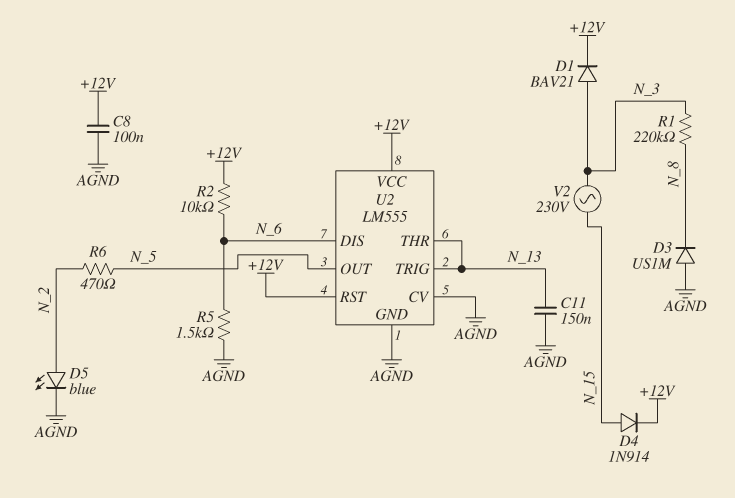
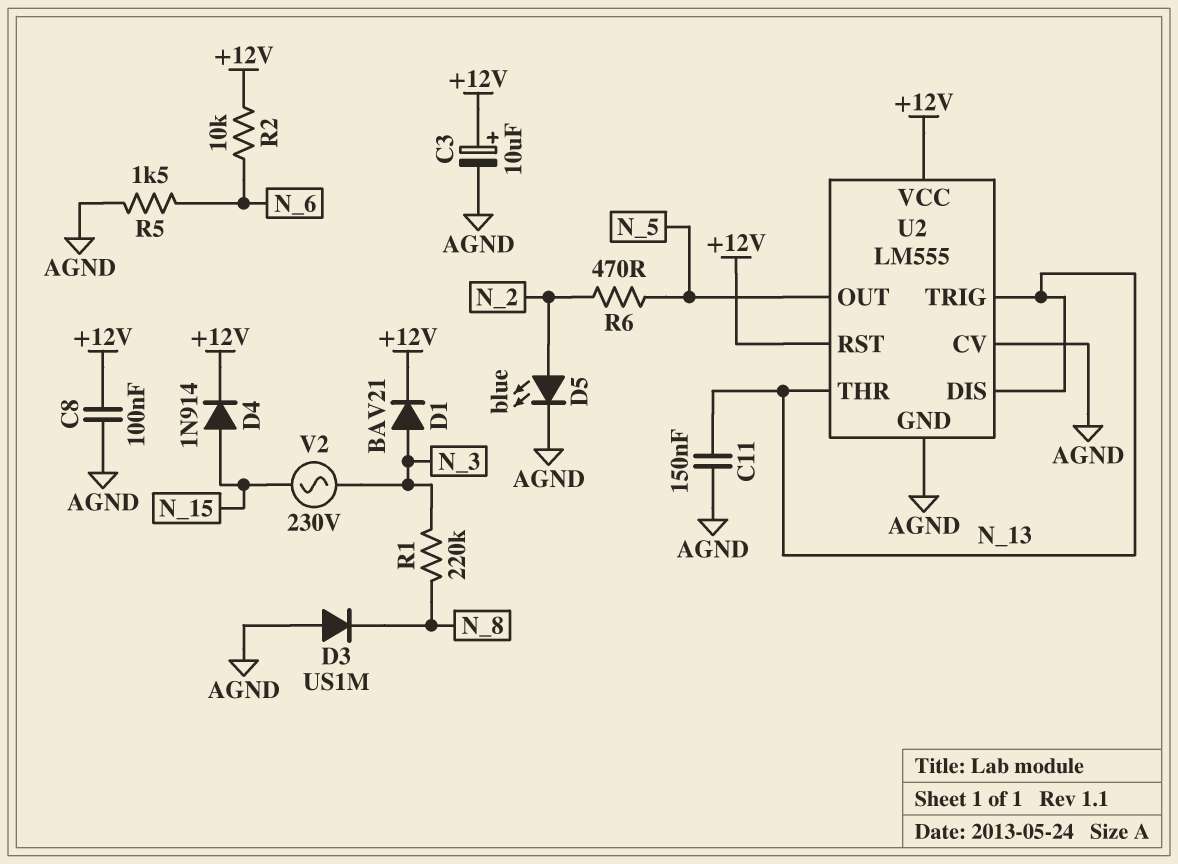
C3: none -> 10uF (plus +12V, minus AGND)
U2 pin DIS: N_6 -> N_13

